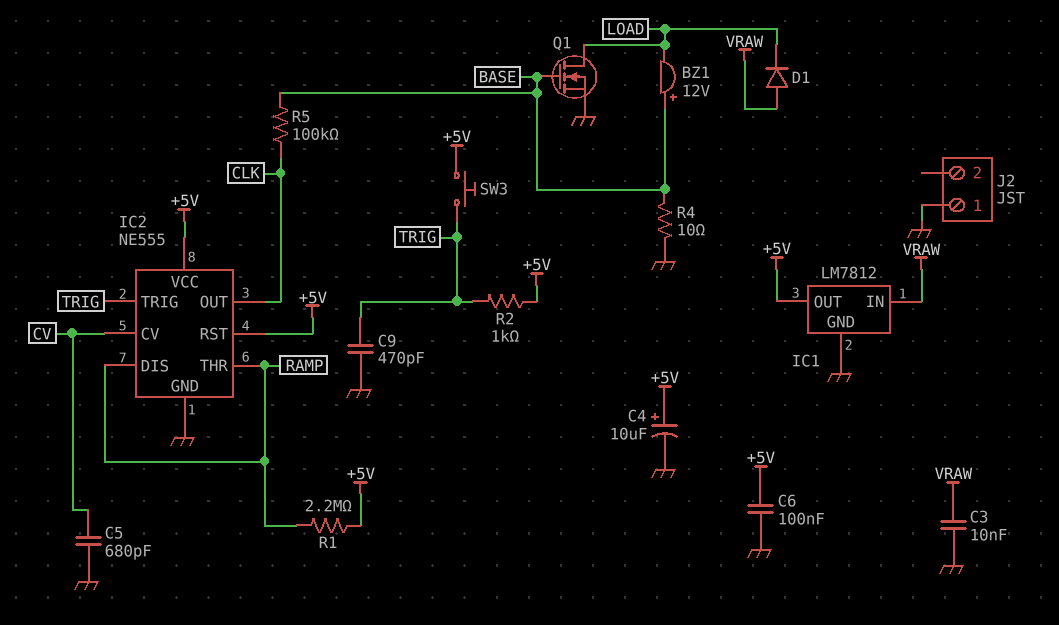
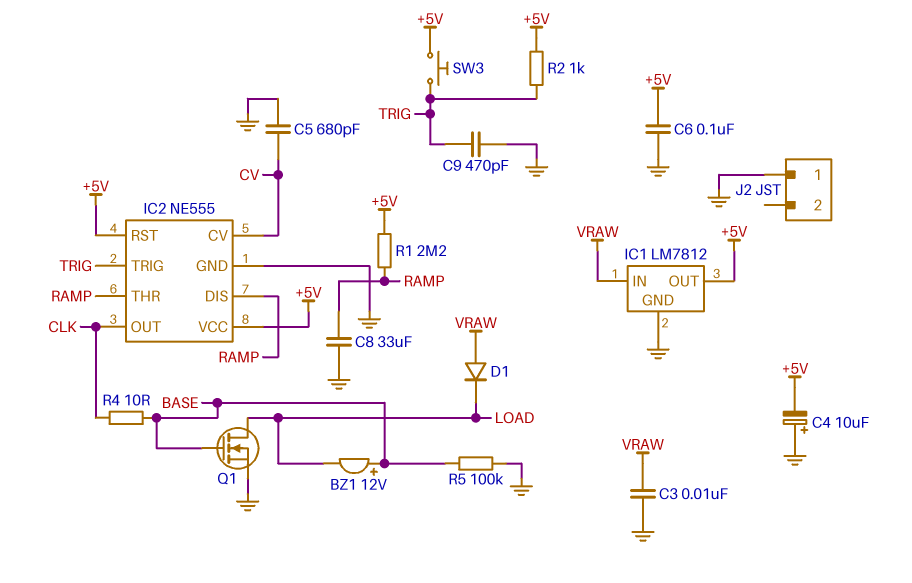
C4: 10uF (plus +5V, minus GND) -> 10uF (plus GND, minus +5V)
C8: none -> 33uF (GND, RAMP)
R4: 10 (BASE, GND) -> 10 (BASE, CLK)
R5: 100k (BASE, CLK) -> 100k (BASE, GND)

